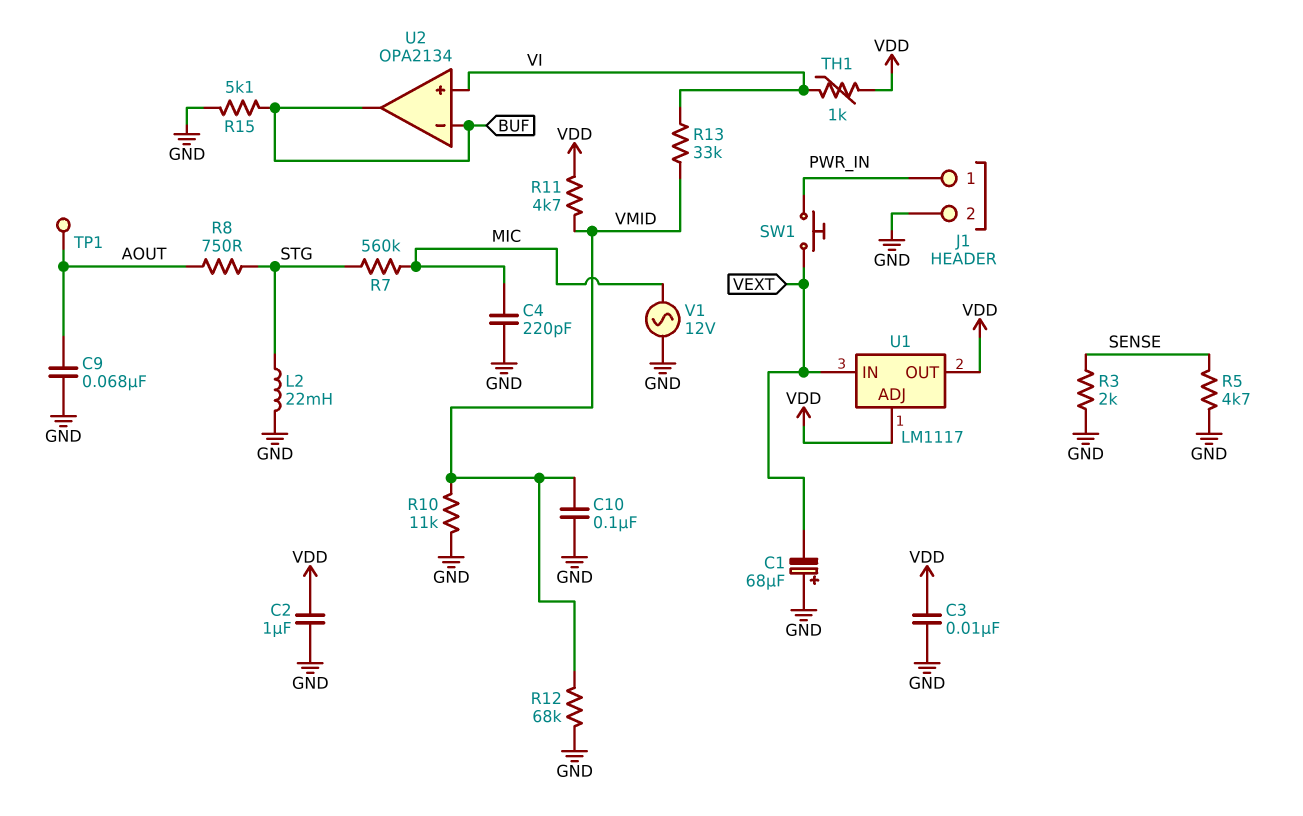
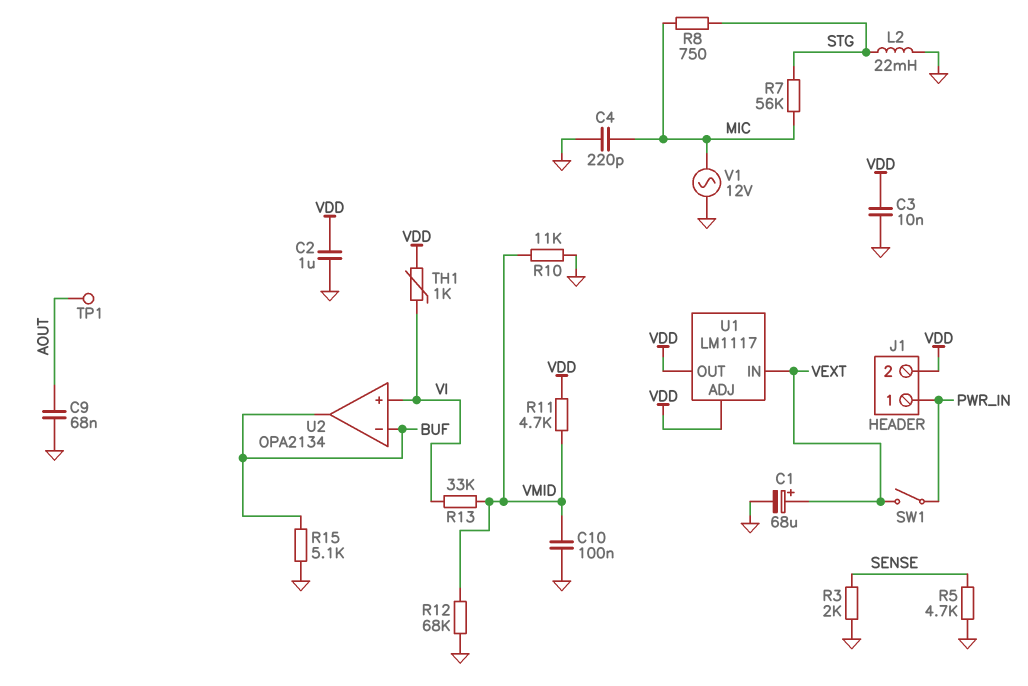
C1: 68uF (plus GND, minus VEXT) -> 68uF (plus VEXT, minus GND)
J1 pin 2: GND -> VDD
R7: 560k (MIC, STG) -> 56k (MIC, STG)
R8: 750 (AOUT, STG) -> 750 (MIC, STG)
SW1: button (PWR_IN, VEXT) -> switch (PWR_IN, VEXT)

